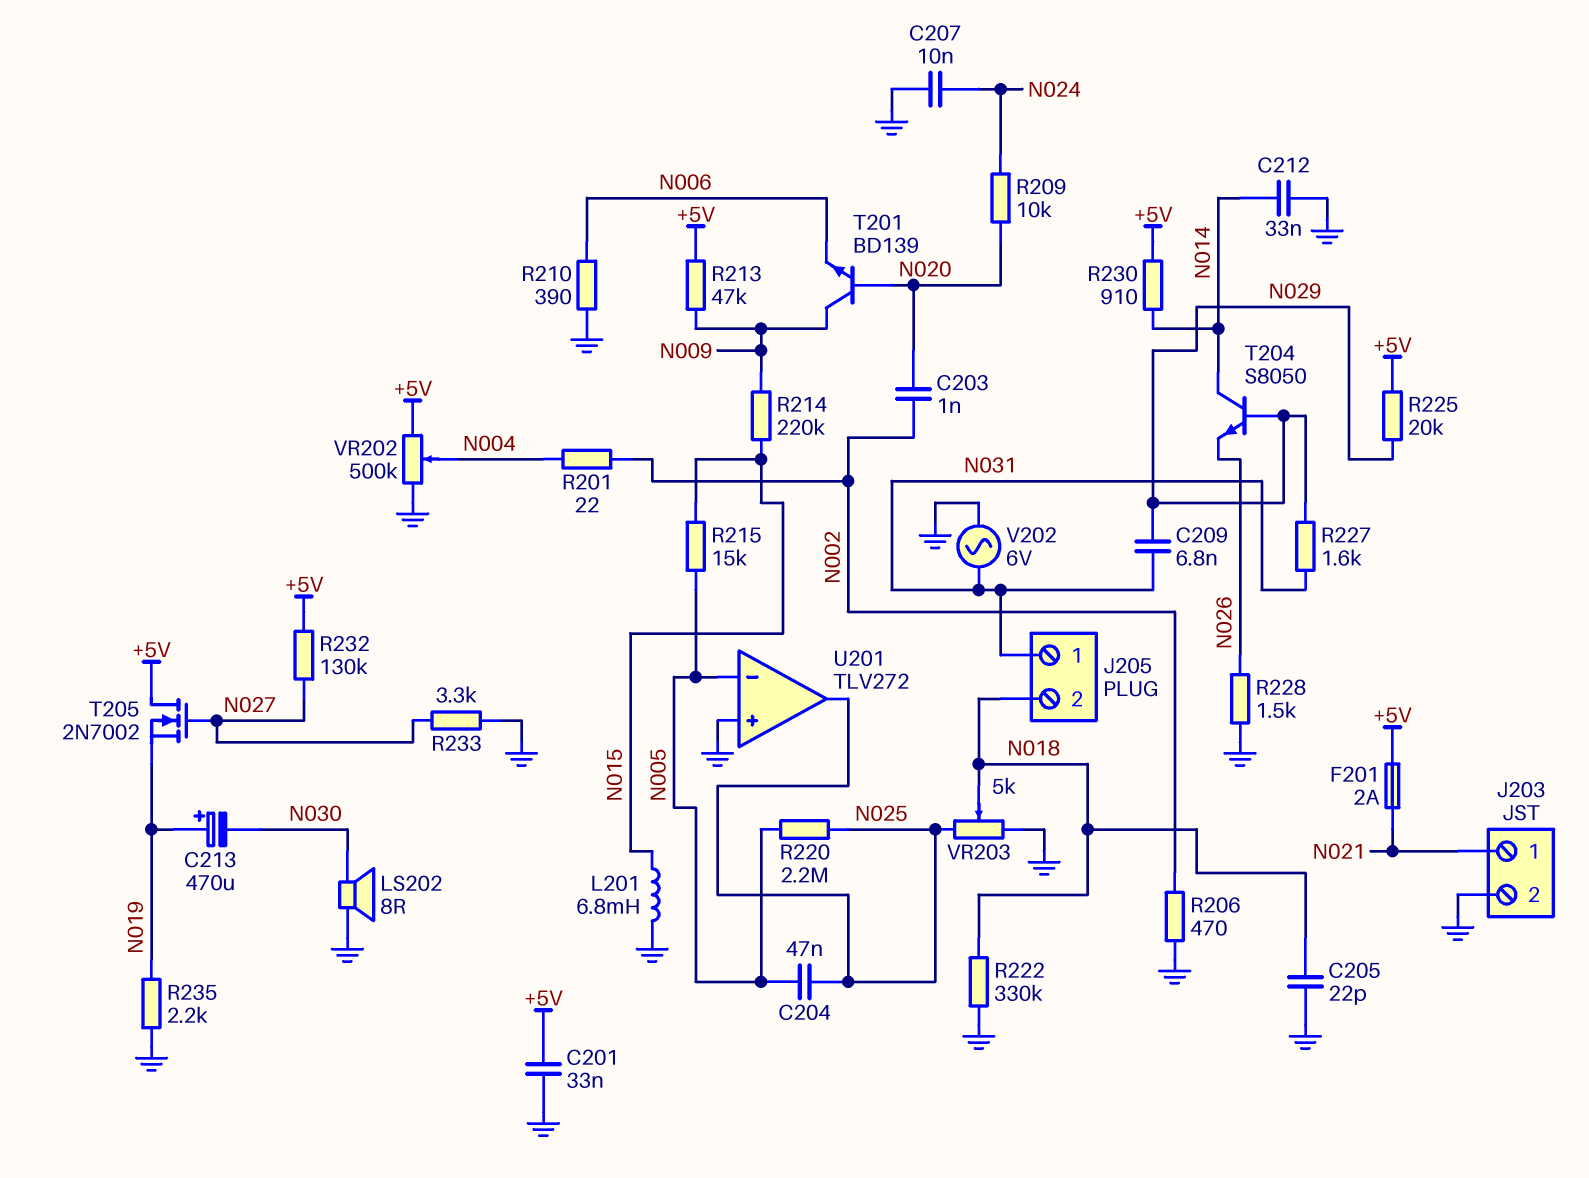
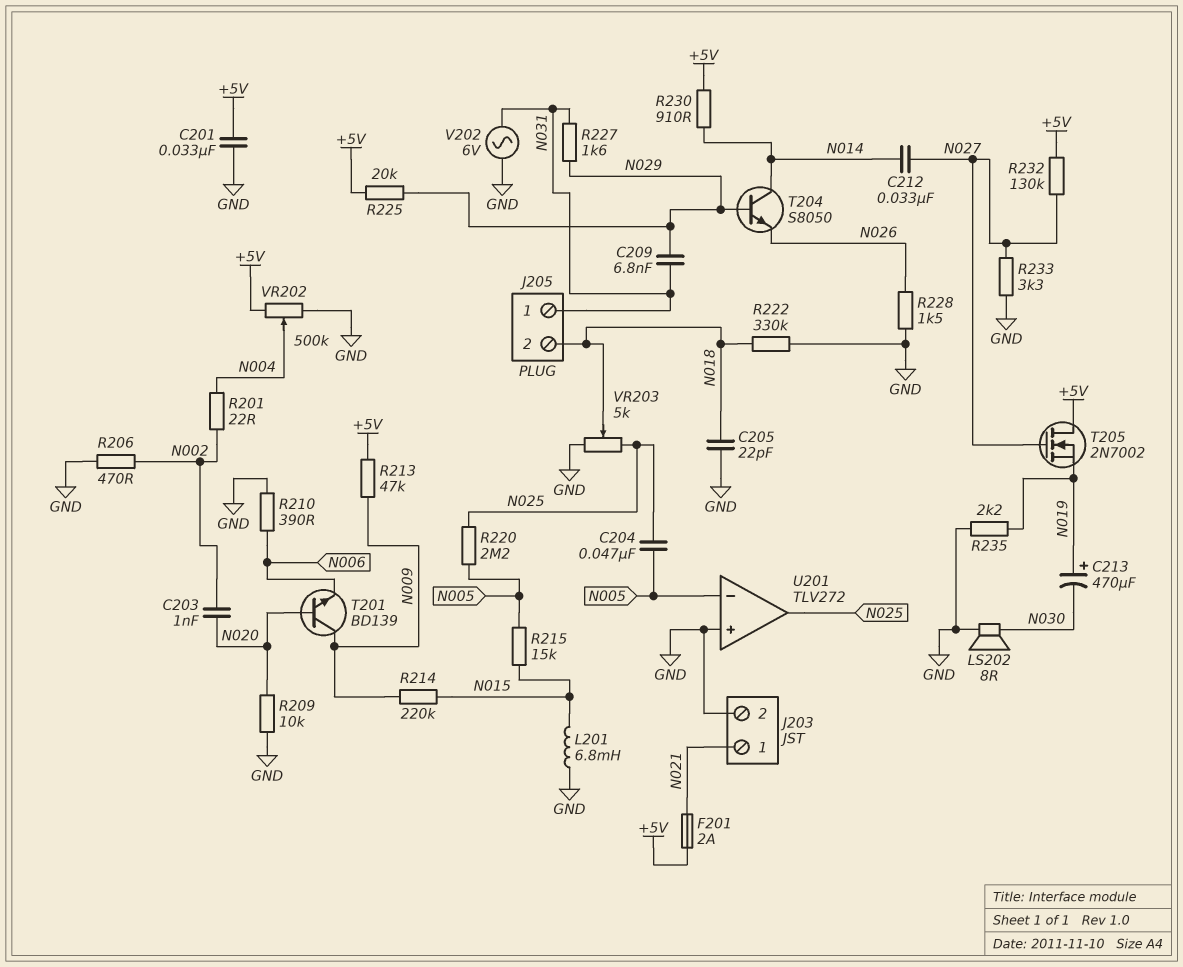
C207: 10nF (GND, N024) -> none
C212: 33nF (GND, N014) -> 33nF (N014, N027)
R209: 10k (N020, N024) -> 10k (GND, N020)

